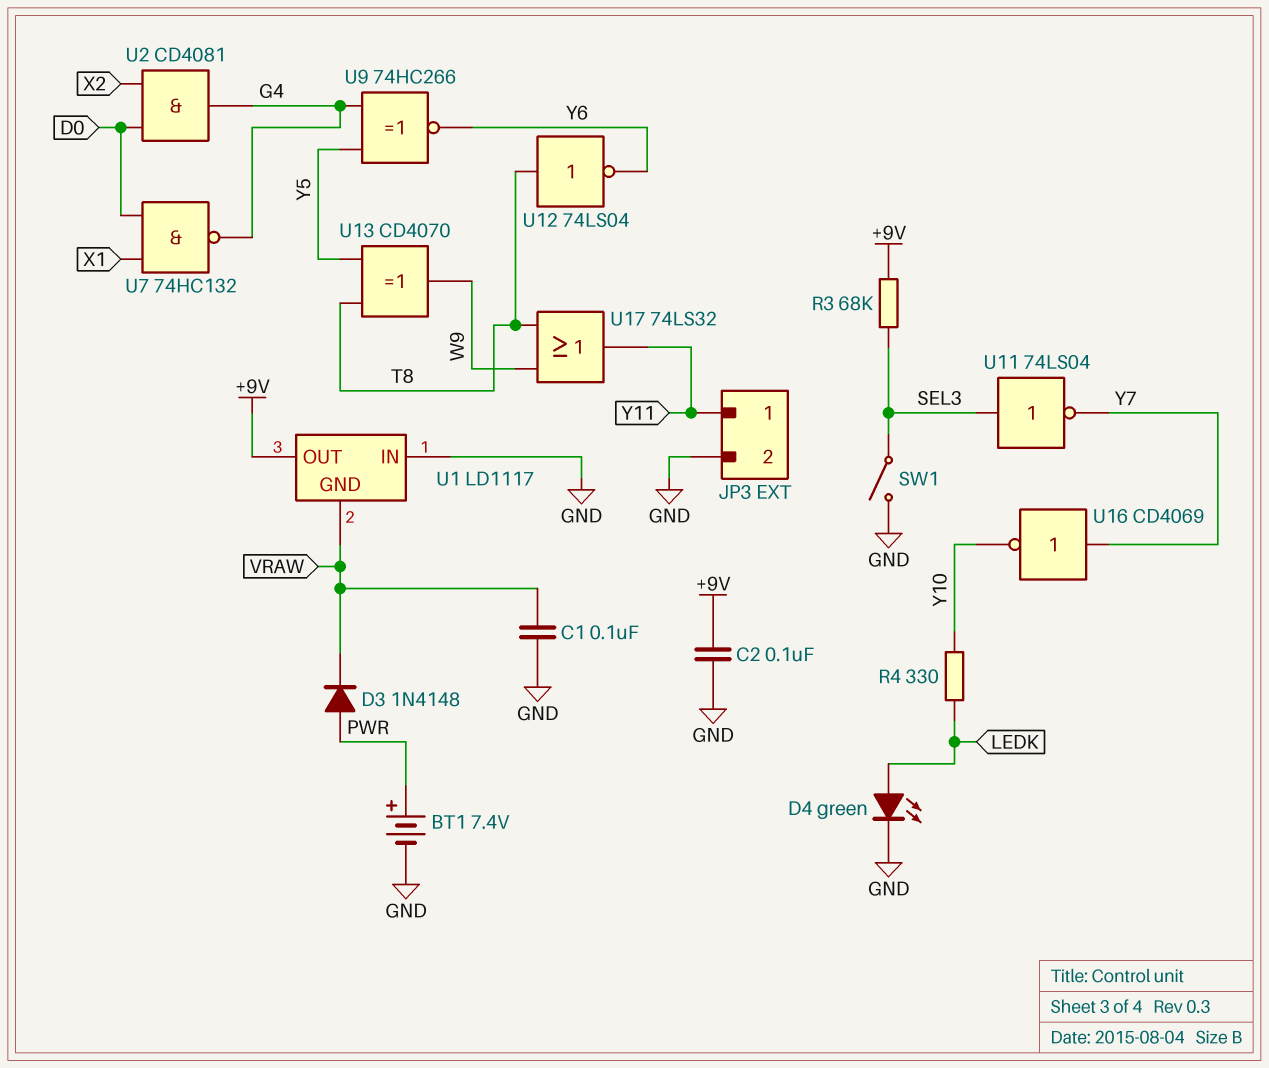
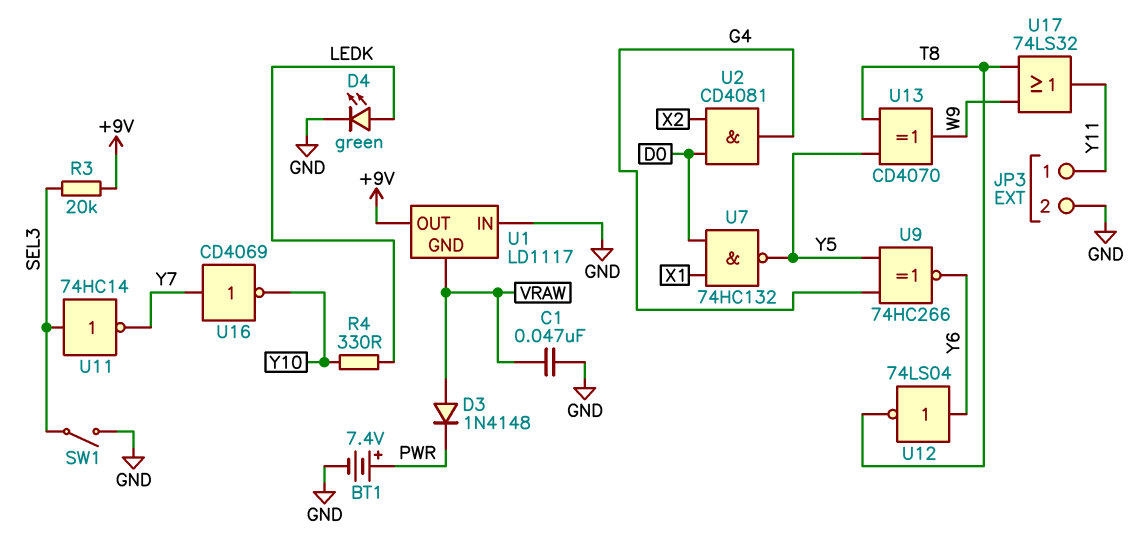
C1: 100nF (GND, VRAW) -> 47nF (GND, VRAW)
C2: 100nF (+9V, GND) -> none
D3: diode 1N4148 (A PWR, K VRAW) -> diode 1N4148 (A VRAW, K PWR)
R3: 68k (+9V, SEL3) -> 20k (+9V, SEL3)
U7: NAND 74HC132 (in D0, in X1, out G4) -> NAND 74HC132 (in D0, in X1, out Y5)
U11: NOT 74LS04 (in SEL3, out Y7) -> NOT 74HC14 (in SEL3, out Y7)
U12: NOT 74LS04 (in T8, out Y6) -> NOT 74LS04 (in Y6, out T8)

